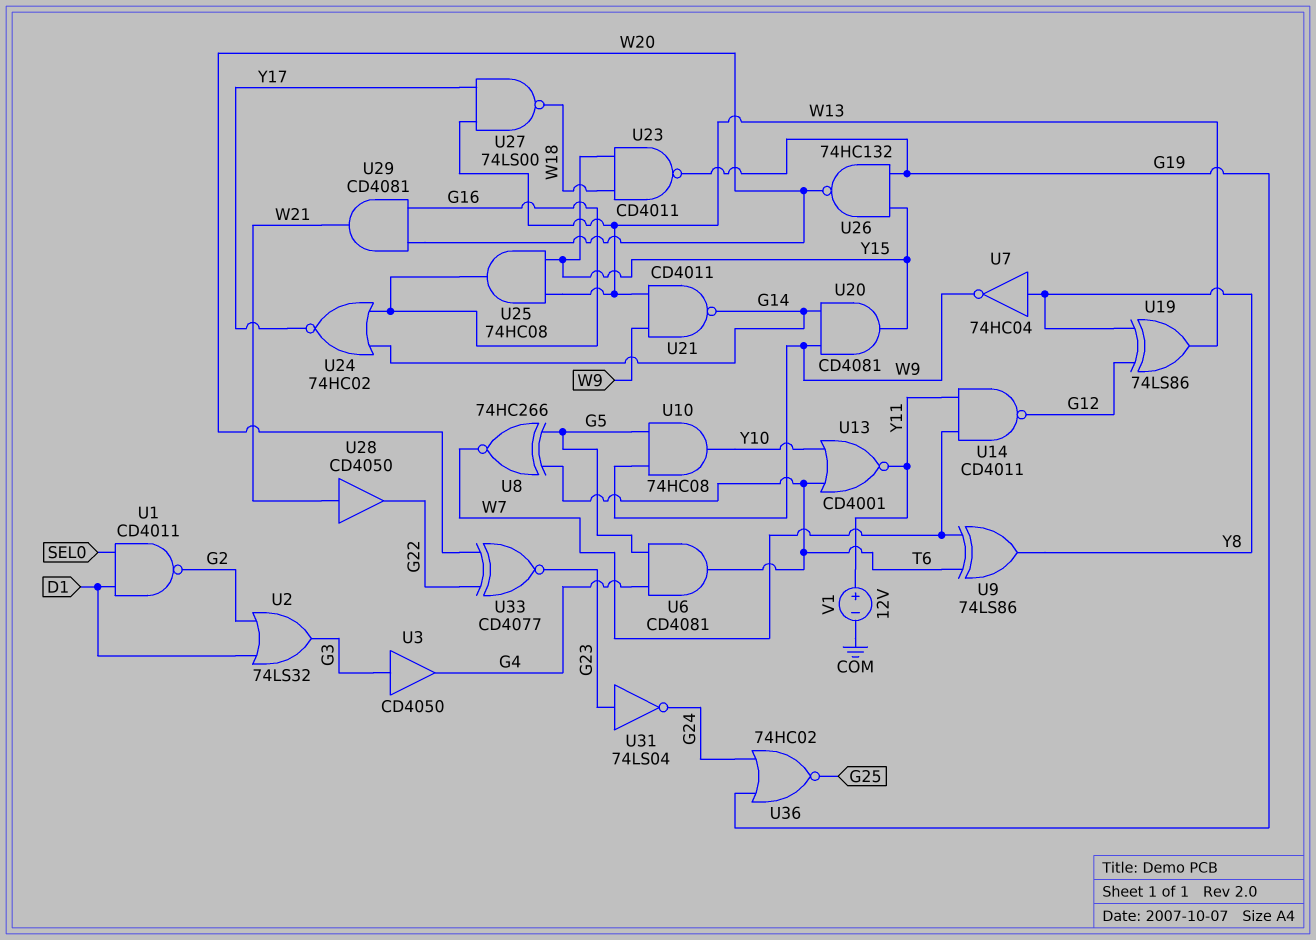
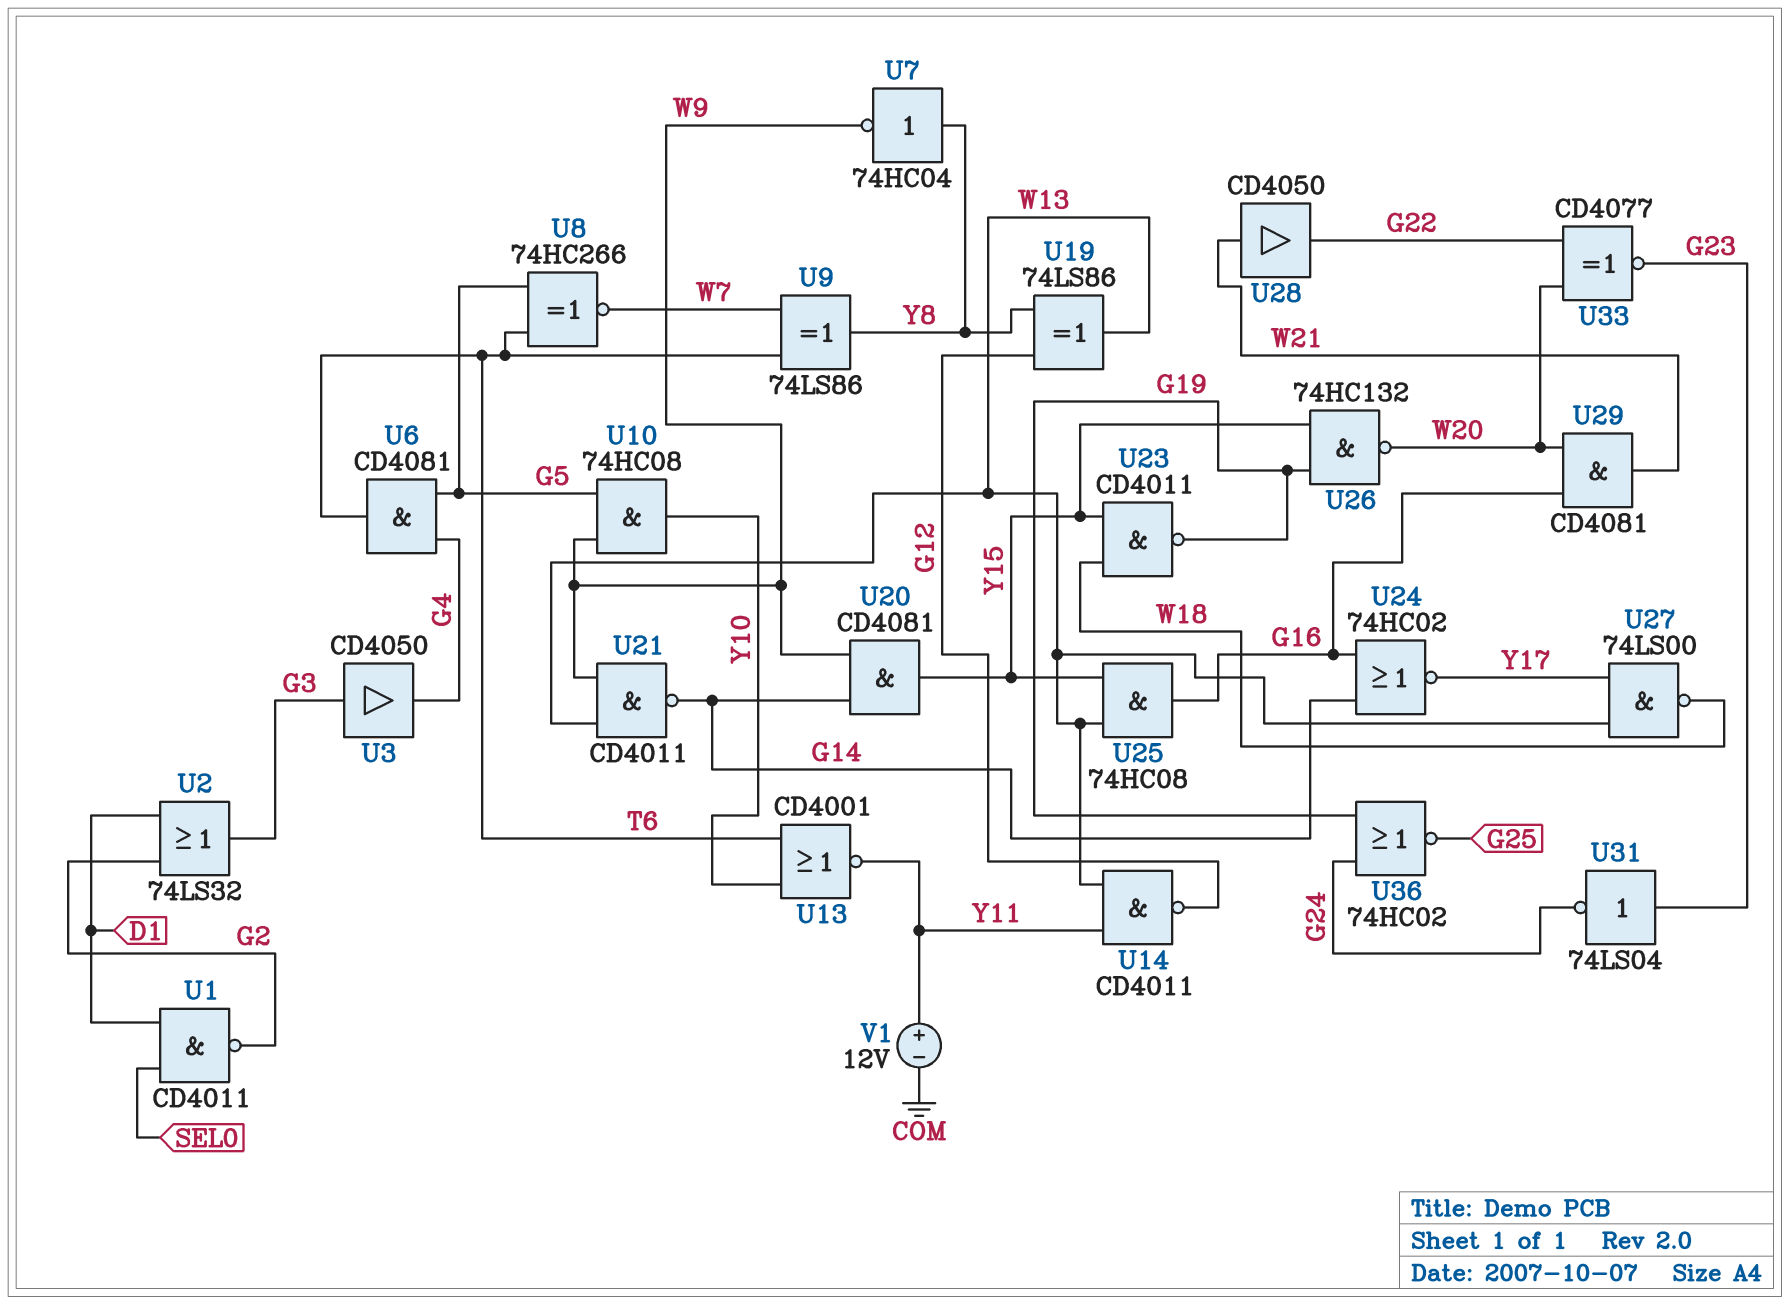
U14: NAND CD4011 (in W7, in Y11, out G12) -> NAND CD4011 (in W13, in Y11, out G12)

